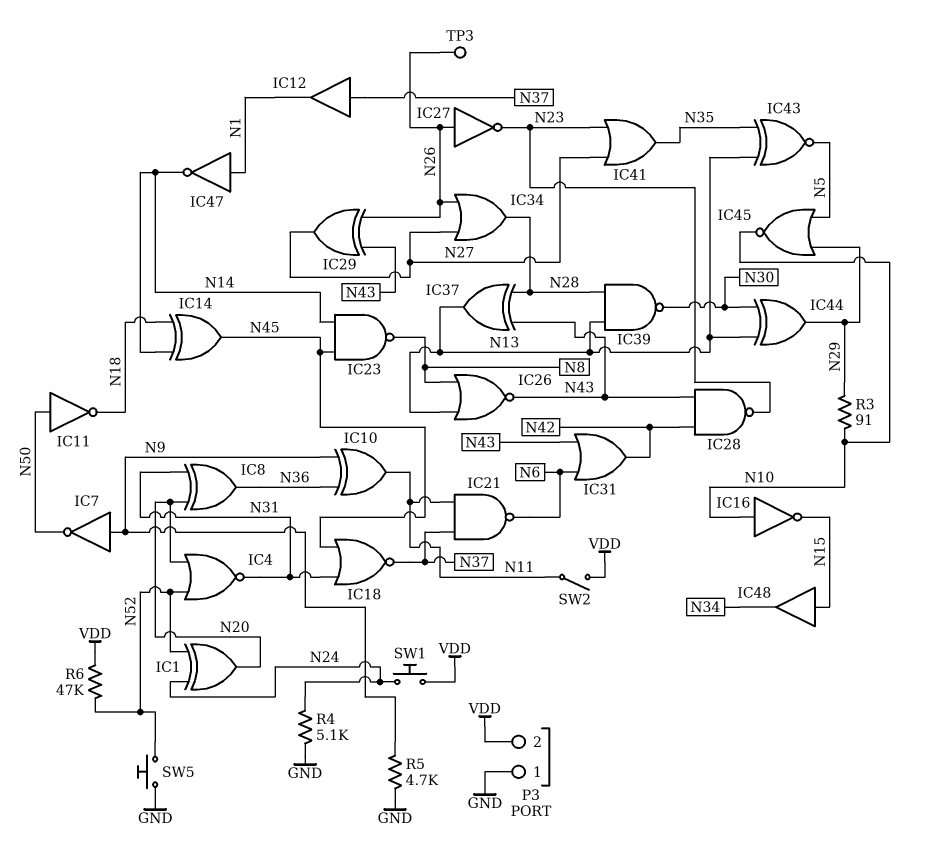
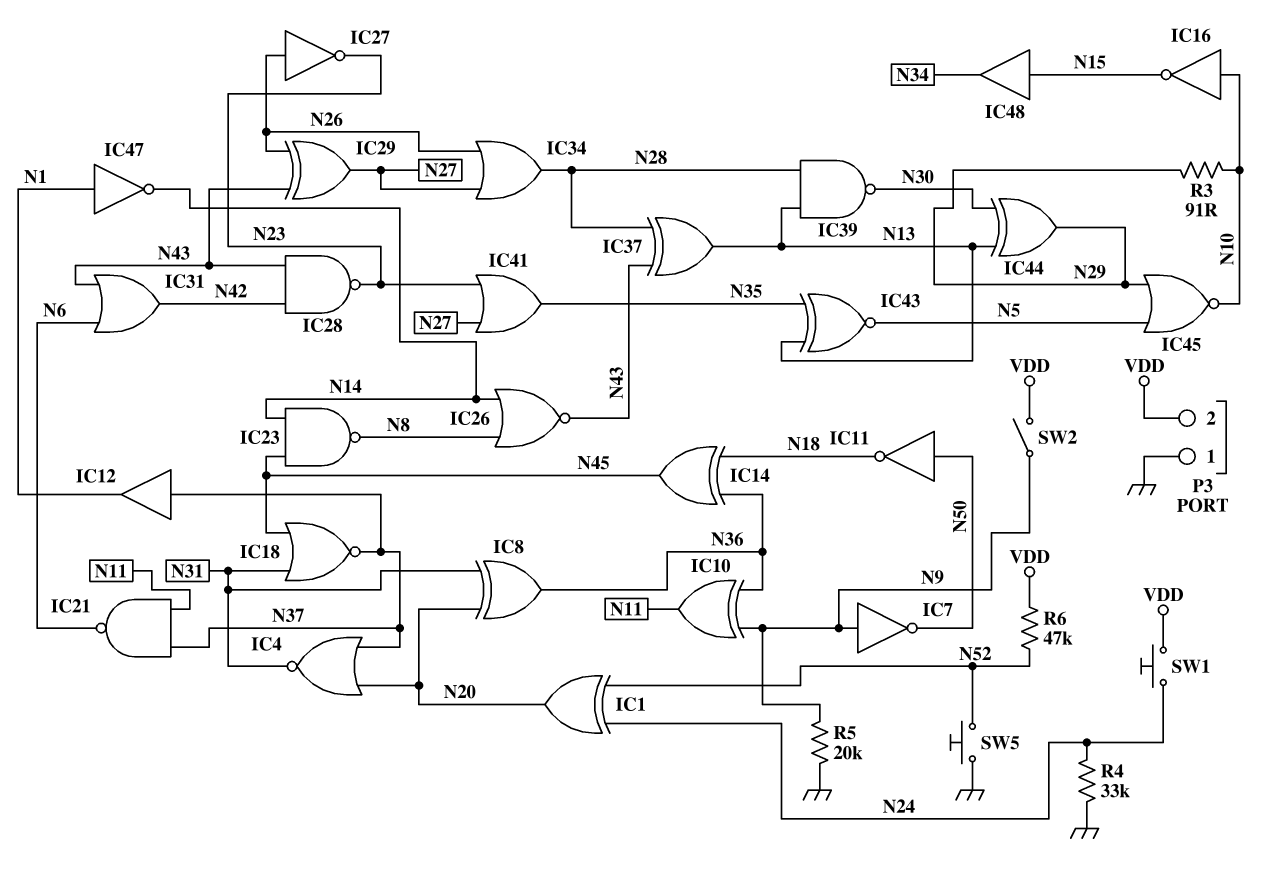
IC4: NOR (in N20, in N52, out N31) -> NOR (in N20, in N37, out N31)
IC14: XOR (in N14, in N18, out N45) -> XOR (in N18, in N36, out N45)
IC26: NOR (in N8, in N13, out N43) -> NOR (in N8, in N14, out N43)
R4: 5.1k (GND, N24) -> 33k (GND, N24)
R5: 4.7k (GND, N9) -> 20k (GND, N9)
SW2: switch (N11, VDD) -> switch (N9, VDD)
TP3: test point (N26) -> none

